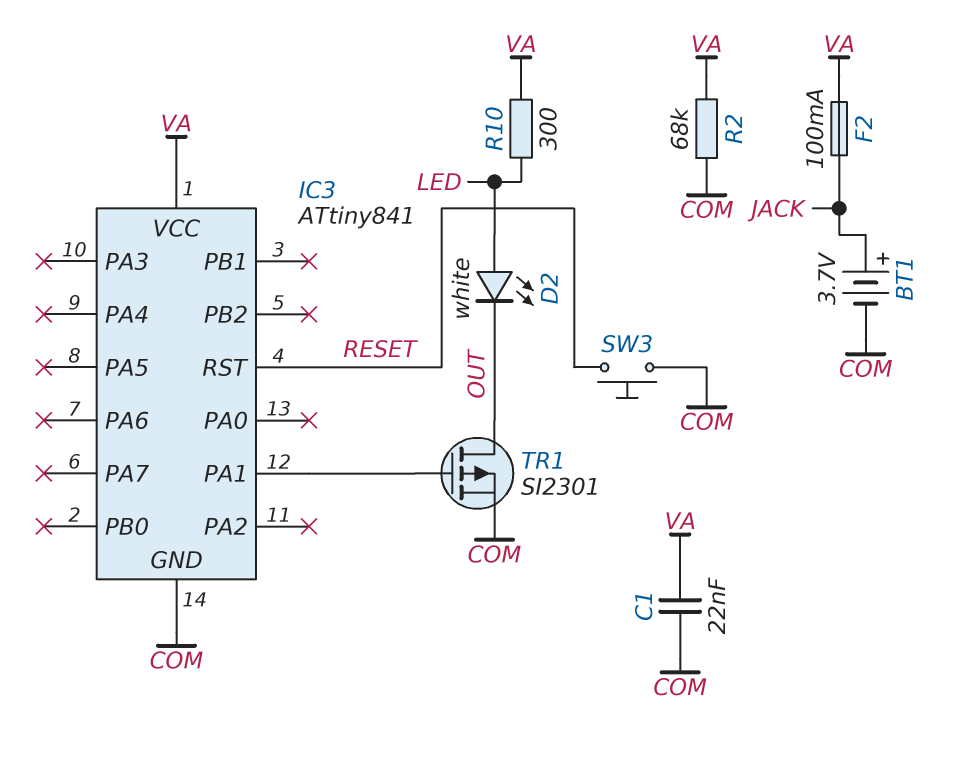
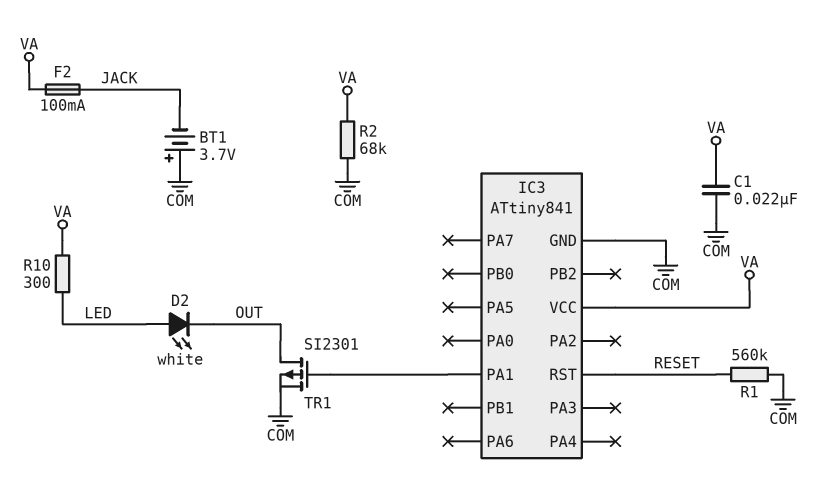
BT1: 3.7V (plus JACK, minus COM) -> 3.7V (plus COM, minus JACK)
R1: none -> 560k (COM, RESET)
SW3: button (COM, RESET) -> none

